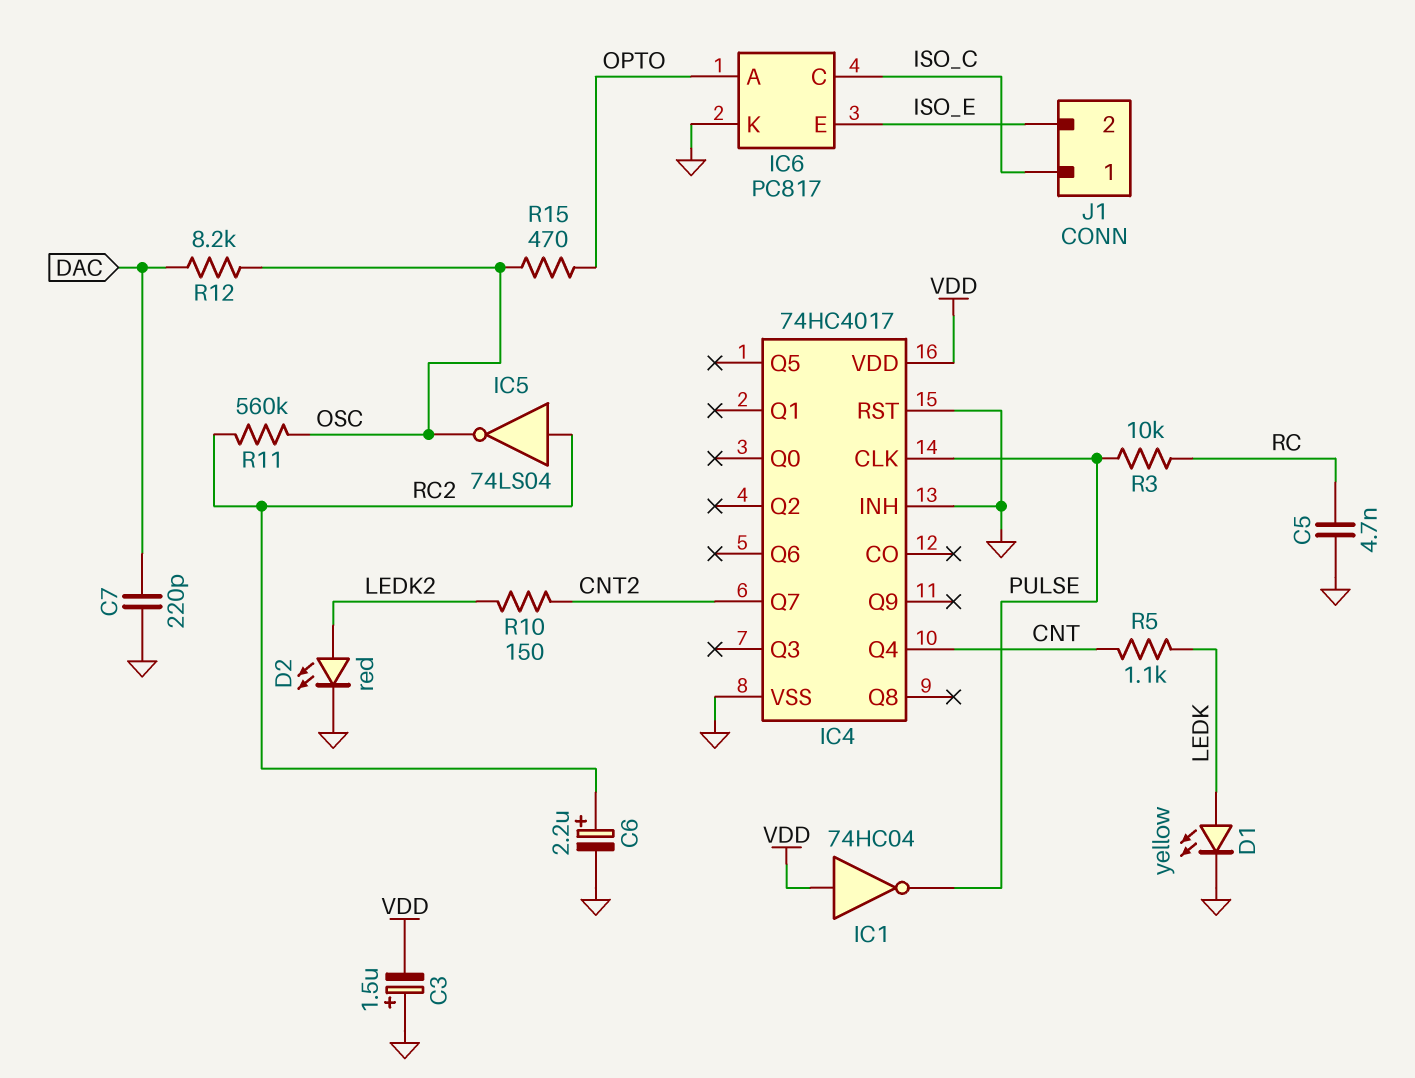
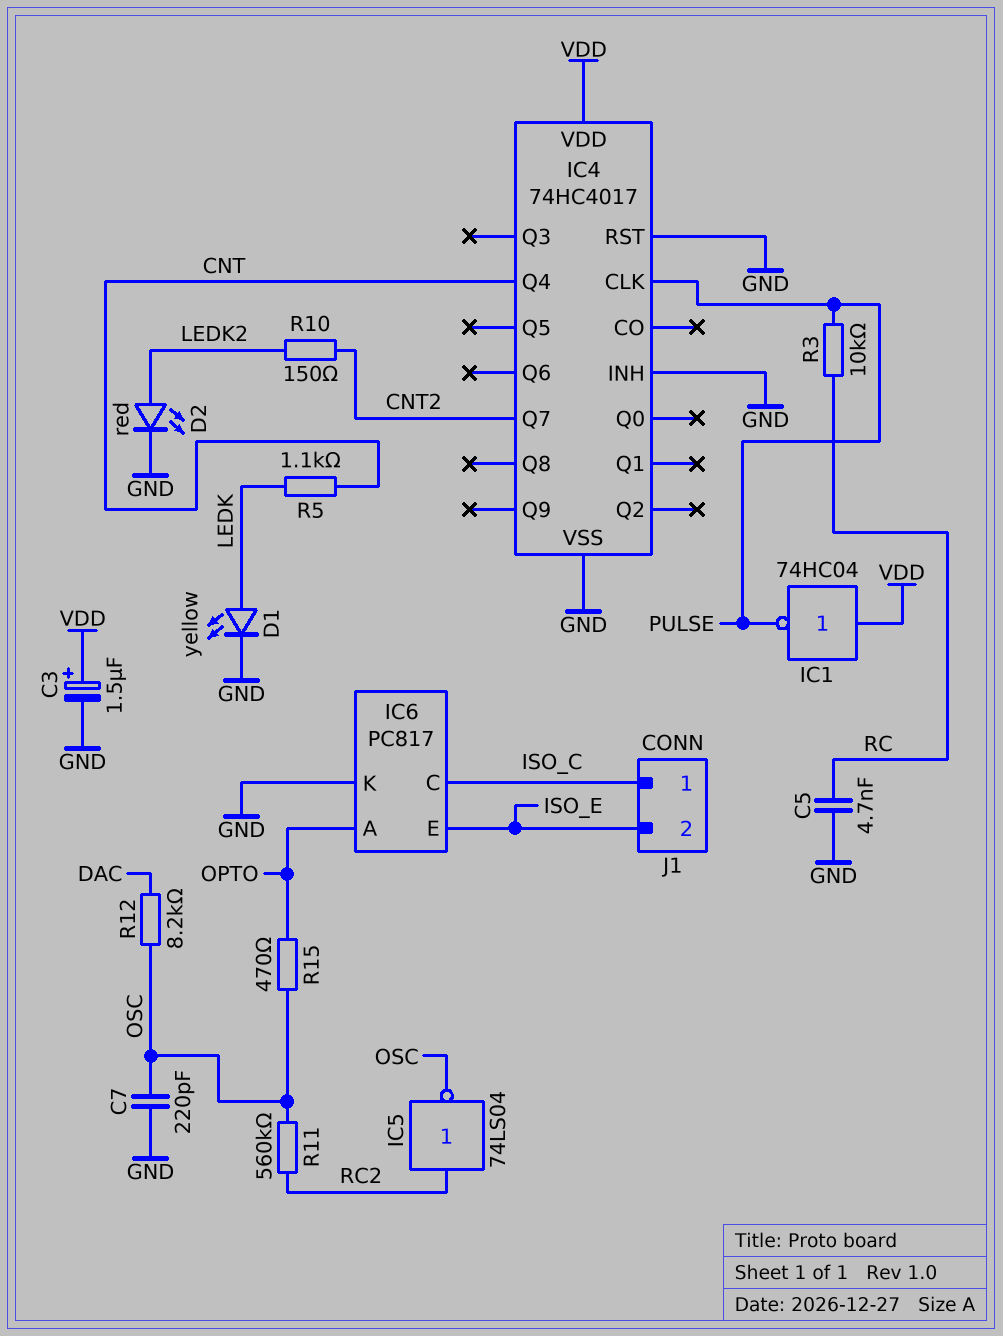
C3: 1.5uF (plus GND, minus VDD) -> 1.5uF (plus VDD, minus GND)
C6: 2.2uF (plus RC2, minus GND) -> none
C7: 220pF (DAC, GND) -> 220pF (GND, OSC)

